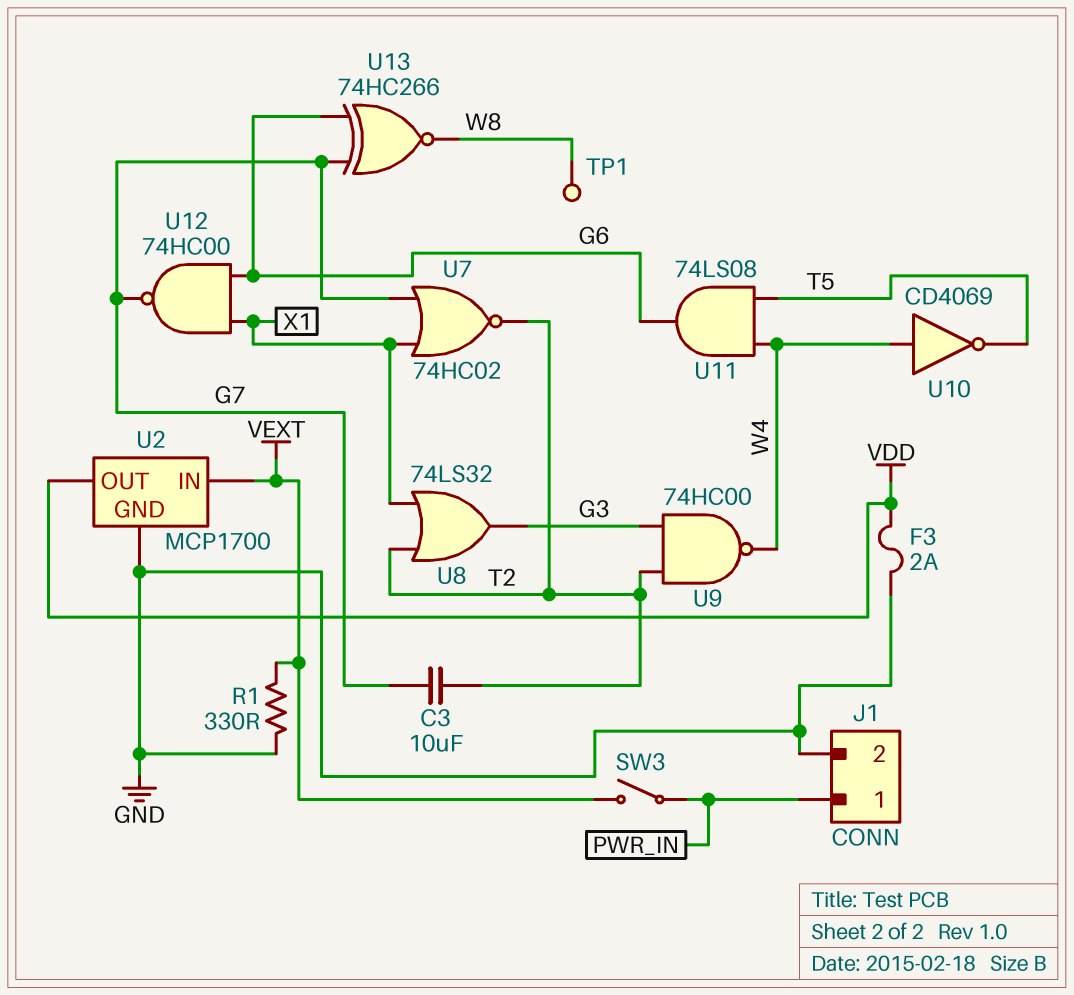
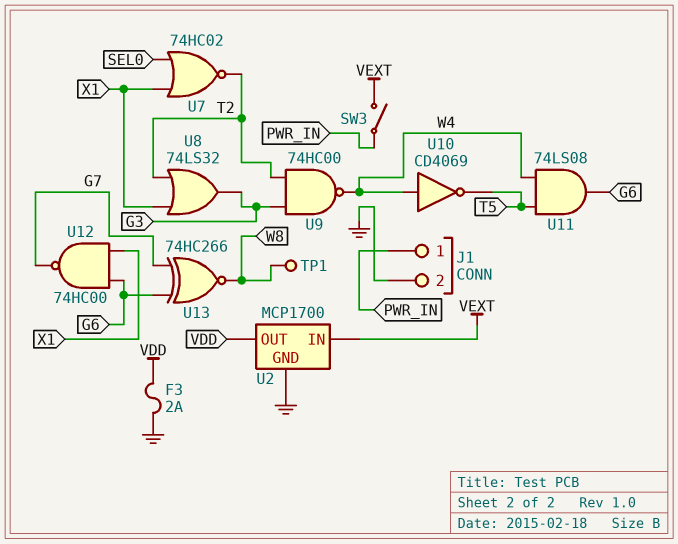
C3: 10uF (G7, T2) -> none
R1: 330 (GND, VEXT) -> none
U7: NOR 74HC02 (in G7, in X1, out T2) -> NOR 74HC02 (in SEL0, in X1, out T2)

